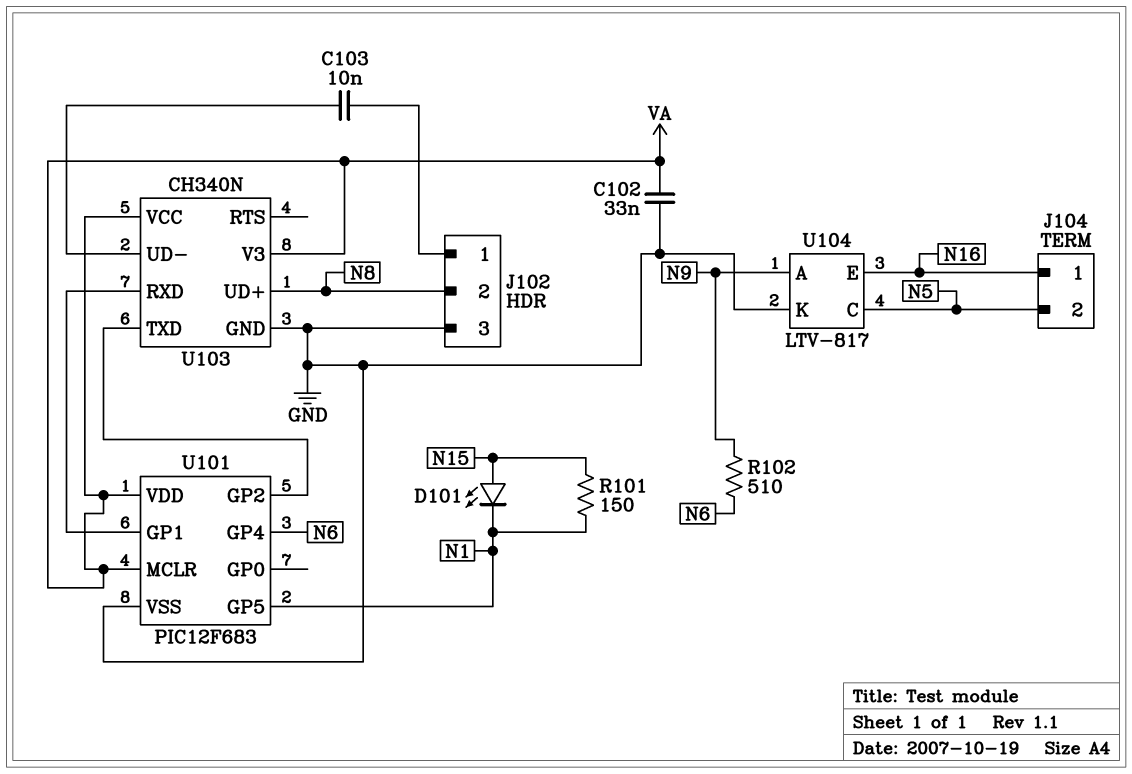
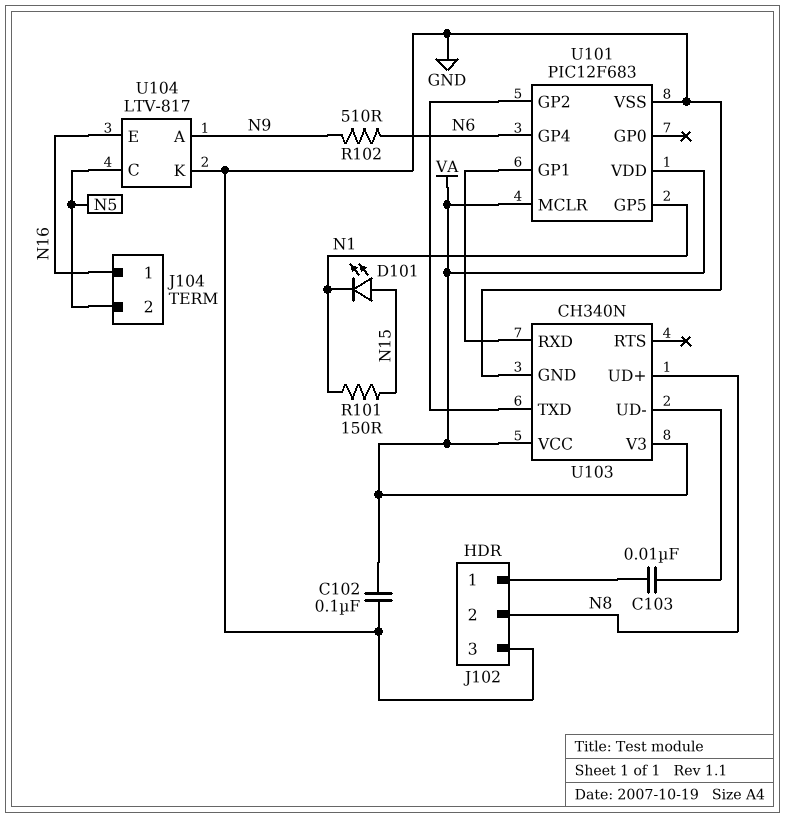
C102: 33nF (GND, VA) -> 100nF (GND, VA)

